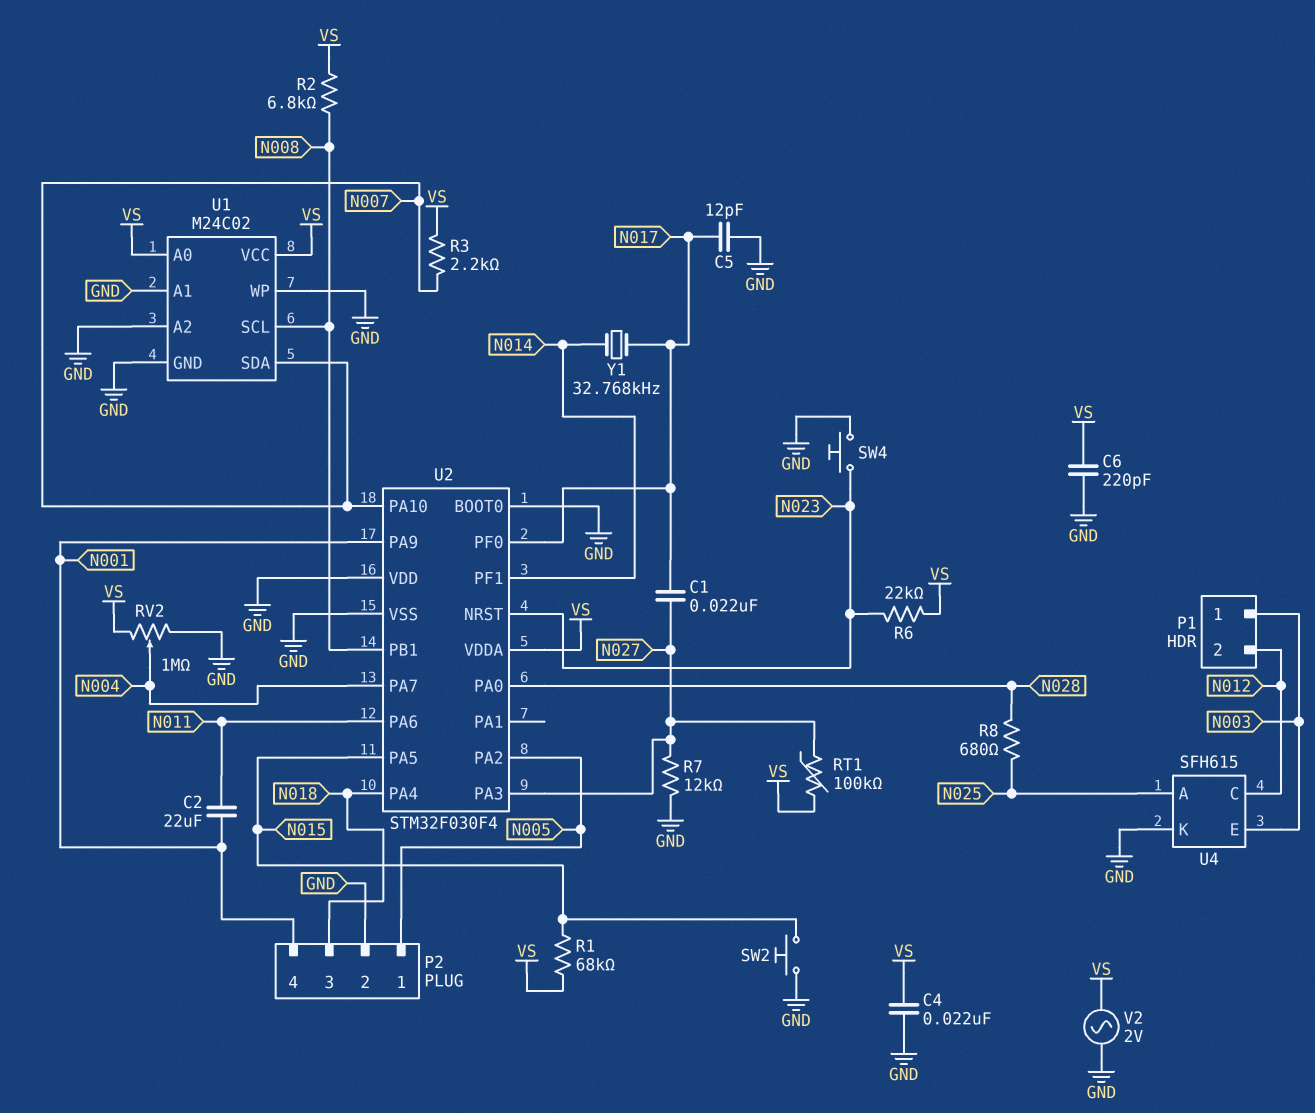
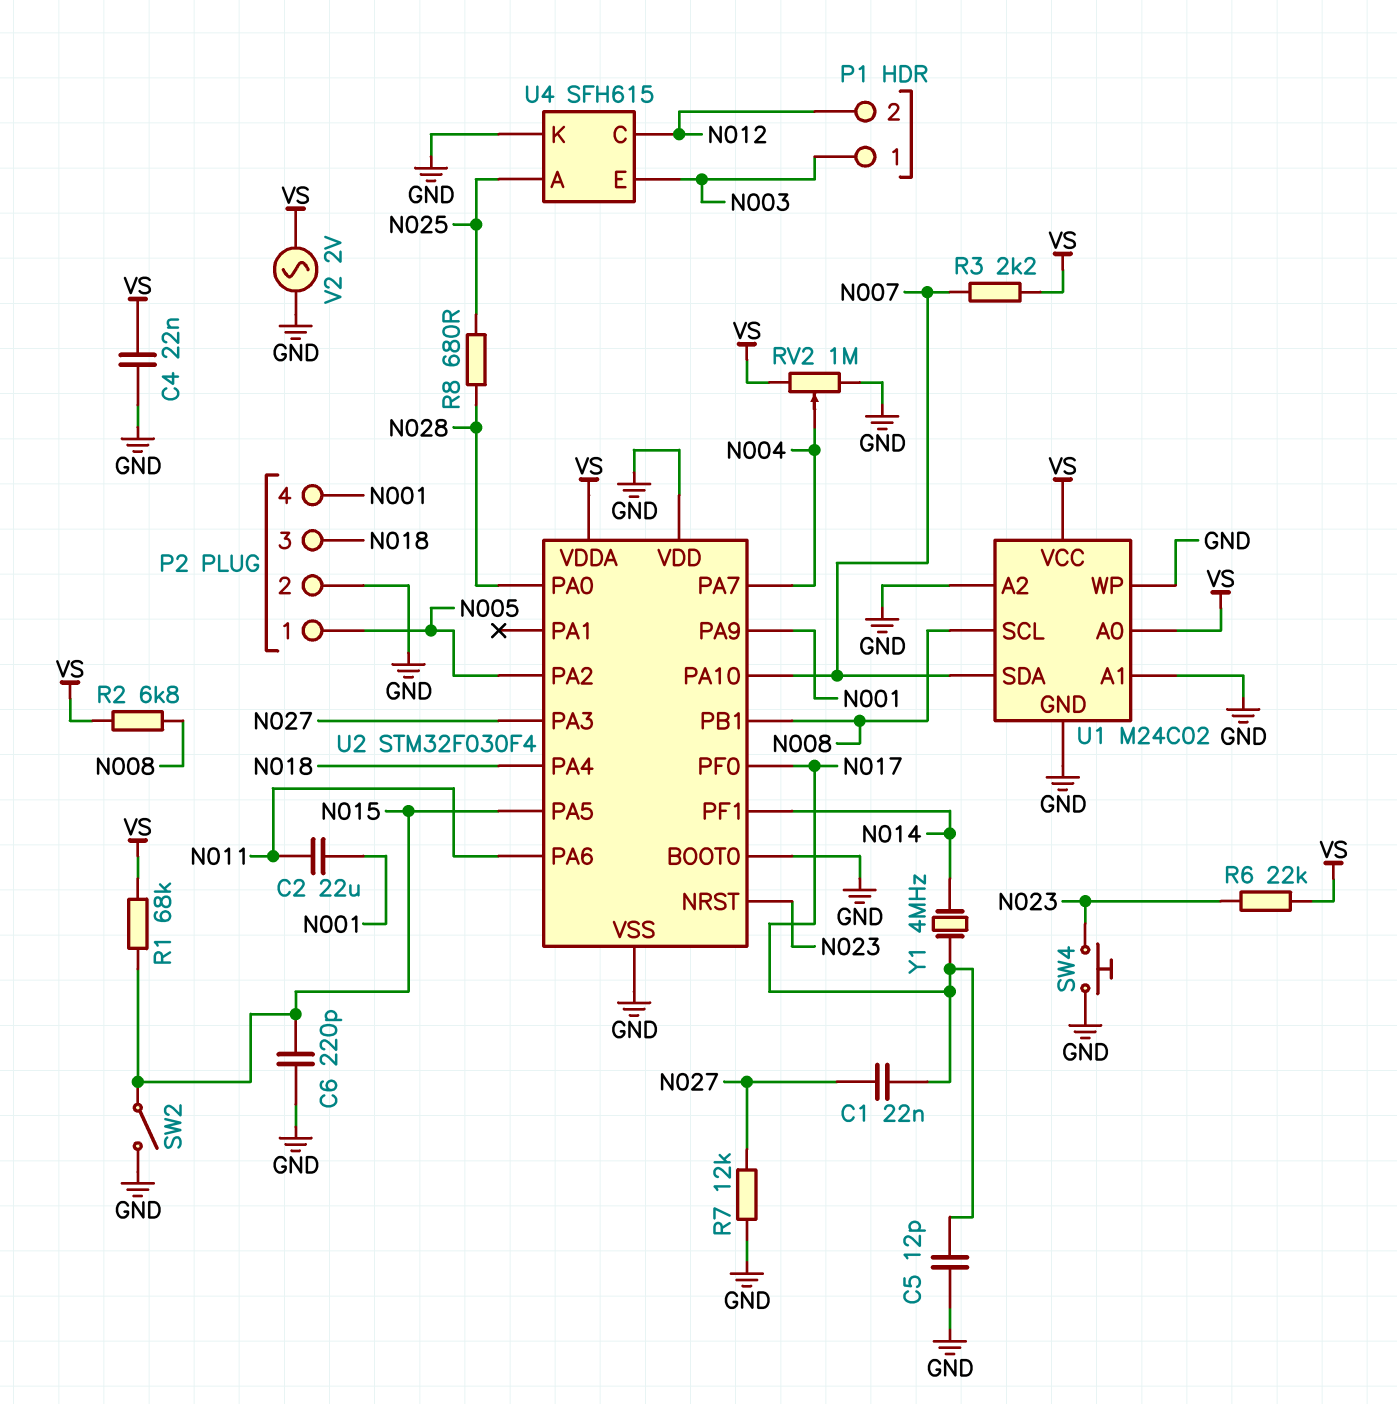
C6: 220pF (GND, VS) -> 220pF (GND, N015)
RT1: 100k (N027, VS) -> none
SW2: button (GND, N015) -> switch (GND, N015)
Y1: 32.768kHz (N014, N017) -> 4MHz (N014, N017)

